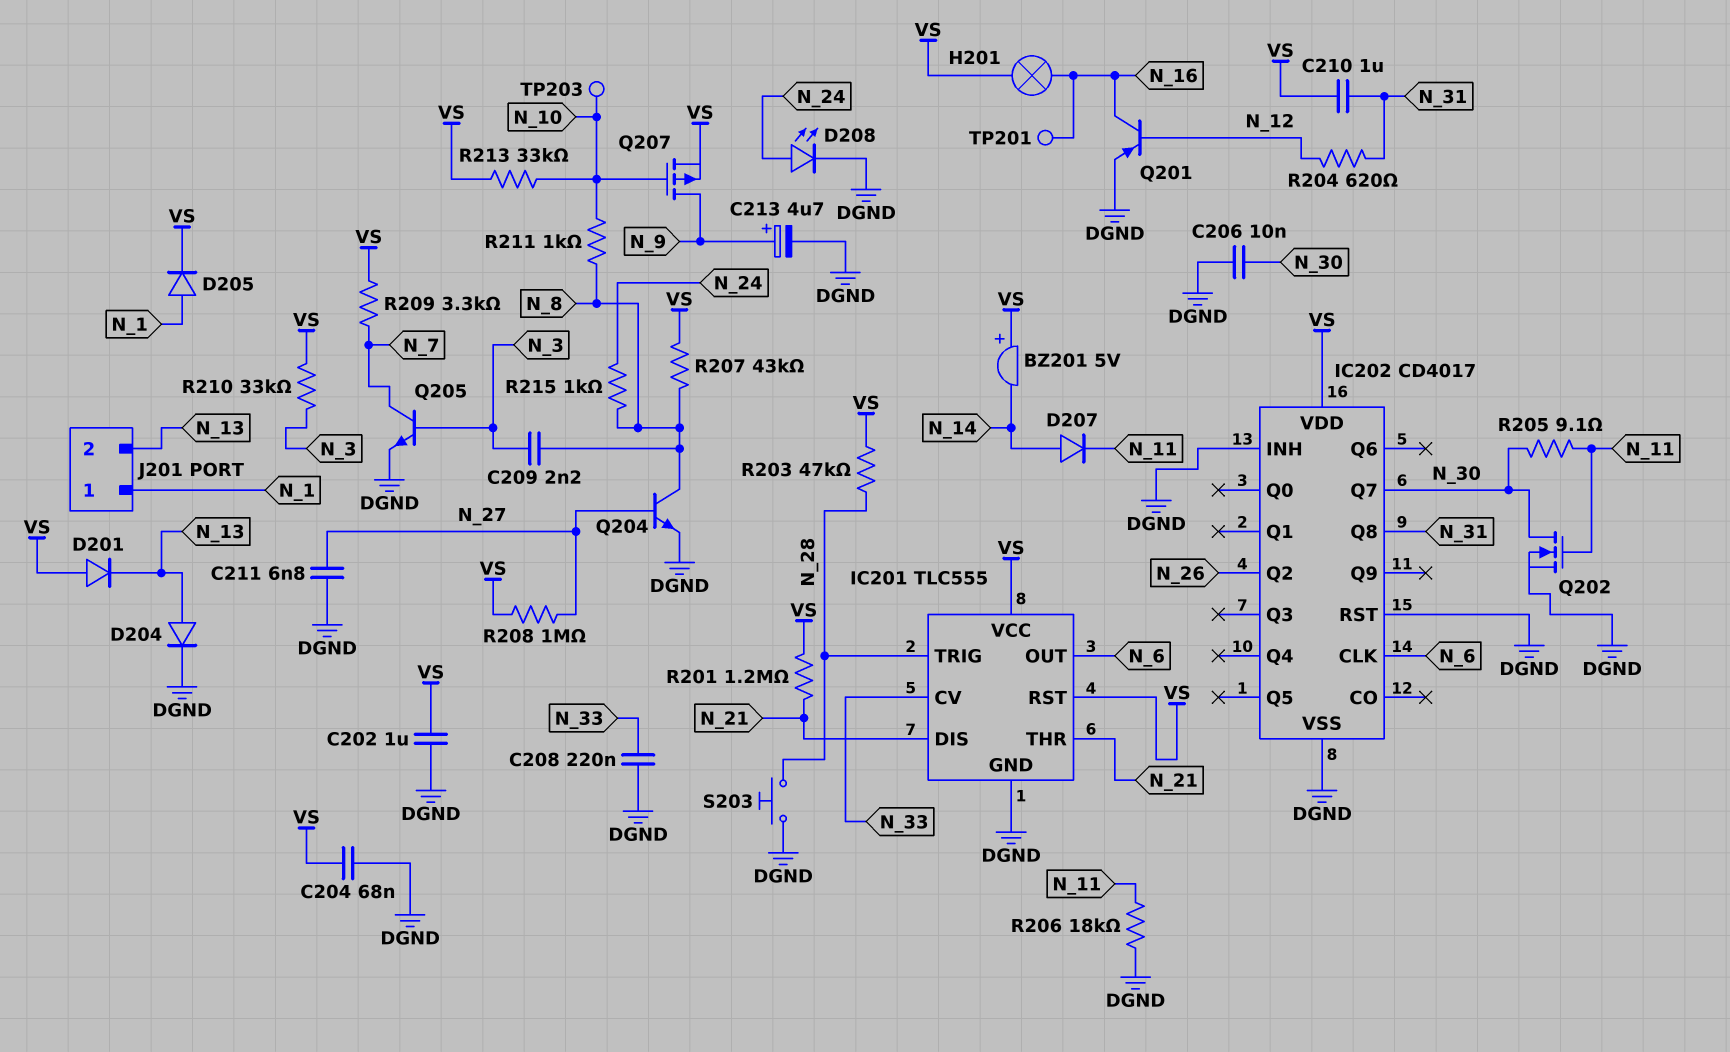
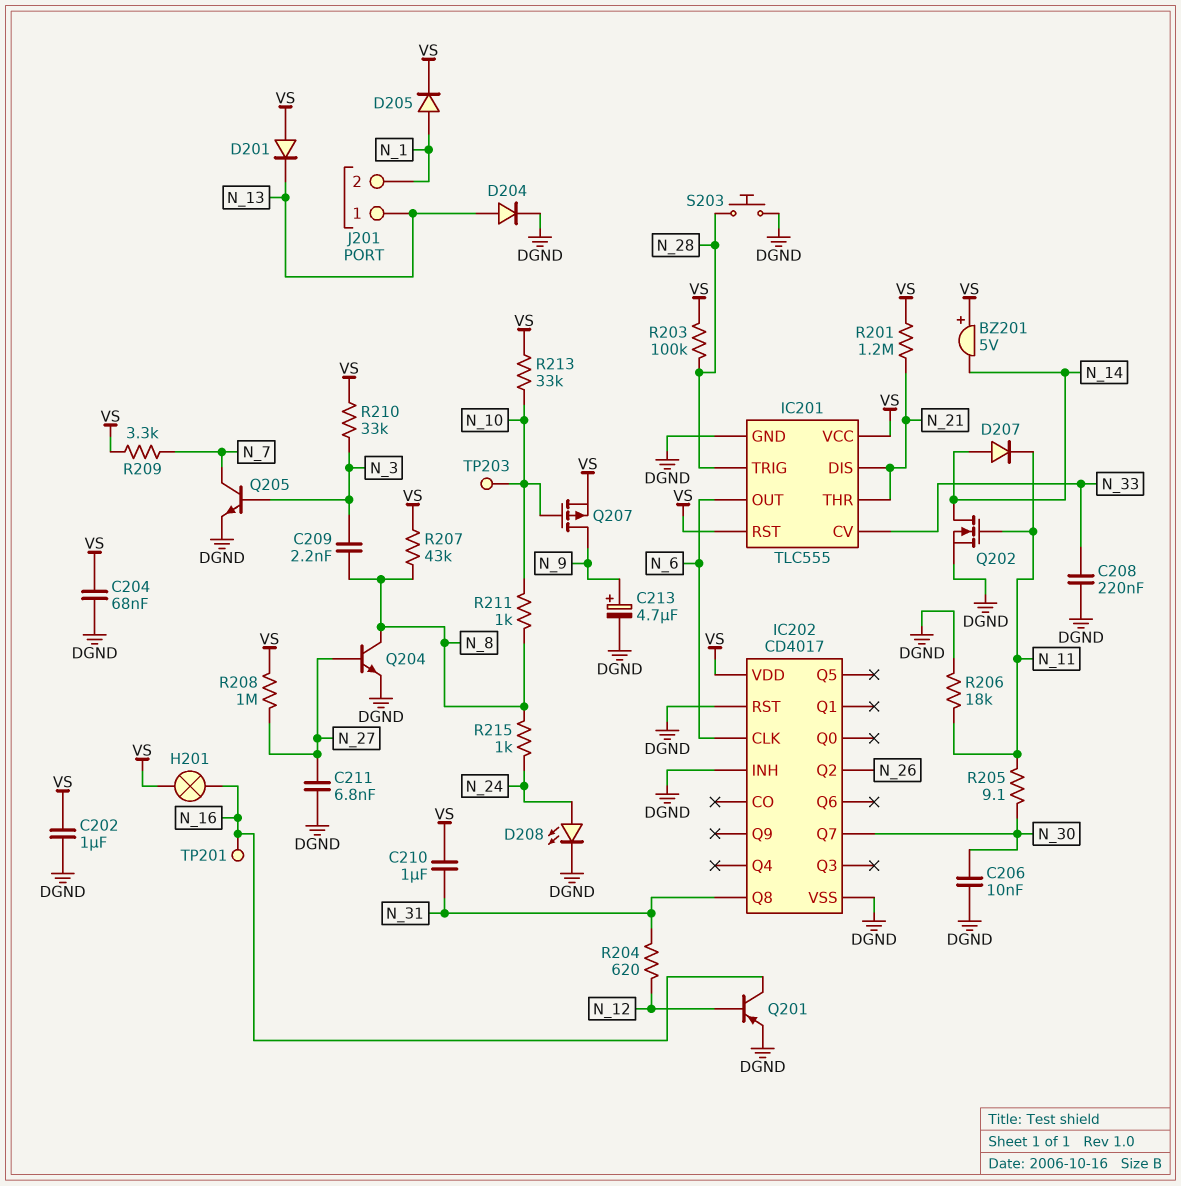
J201 pin 1: N_1 -> N_13
J201 pin 2: N_13 -> N_1
Q202: NMOS (G N_11, D N_30, S DGND) -> NMOS (G N_11, D N_14, S DGND)
R203: 47k (N_28, VS) -> 100k (N_28, VS)

